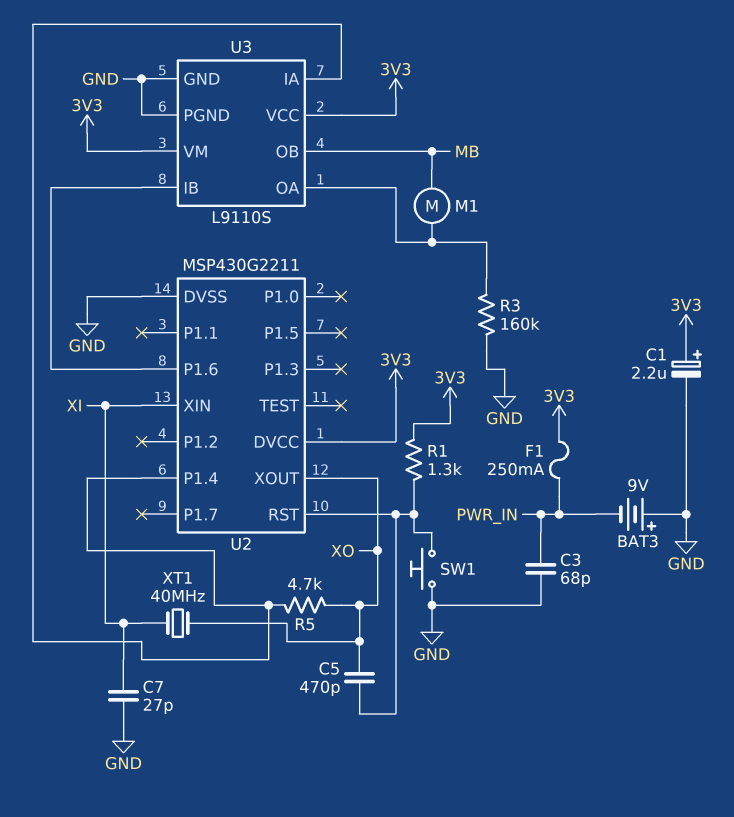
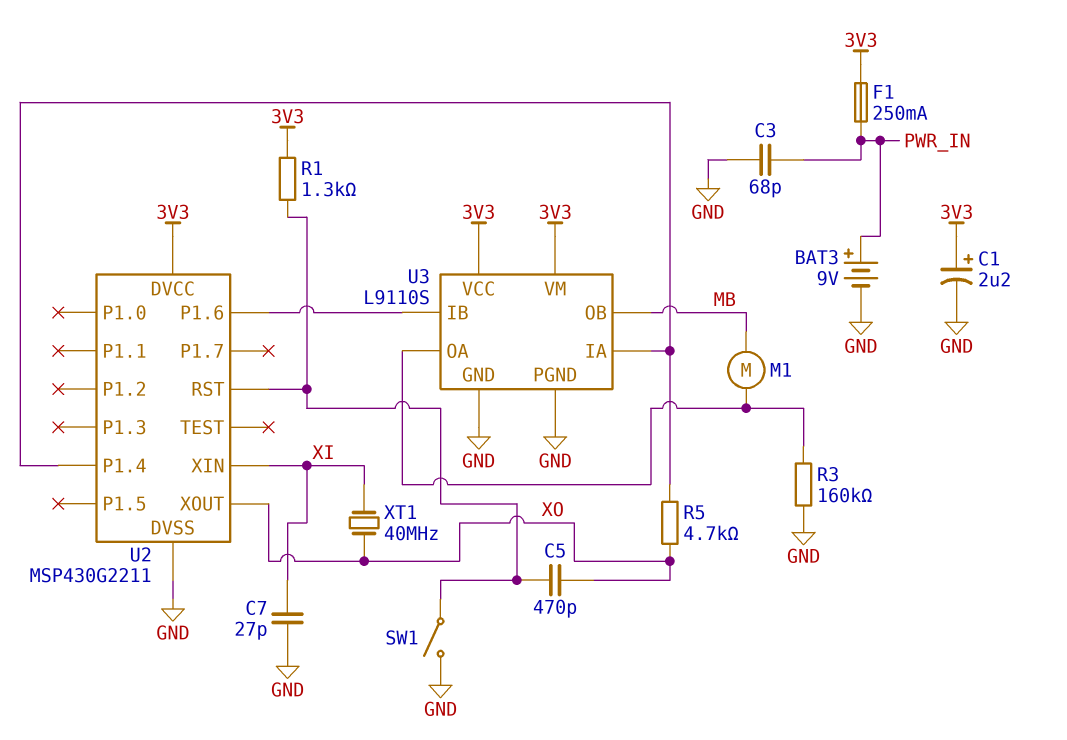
BAT3: 9V (plus GND, minus PWR_IN) -> 9V (plus PWR_IN, minus GND)
SW1: button (GND, U2/RST) -> switch (GND, U2/RST)

